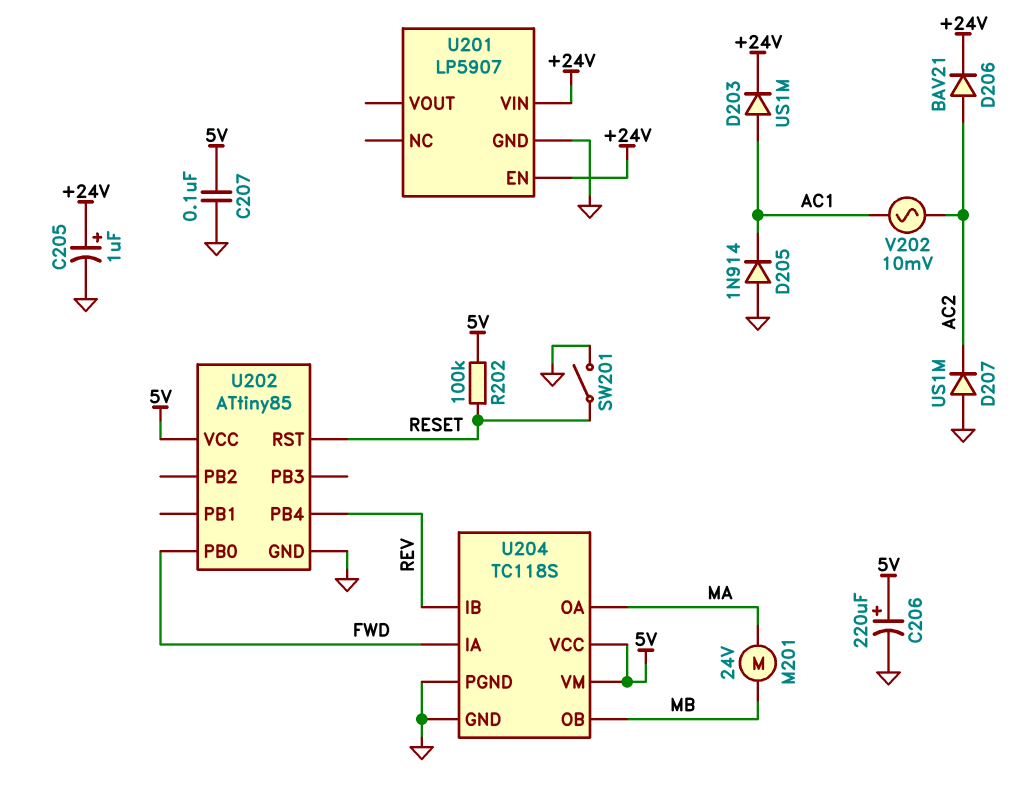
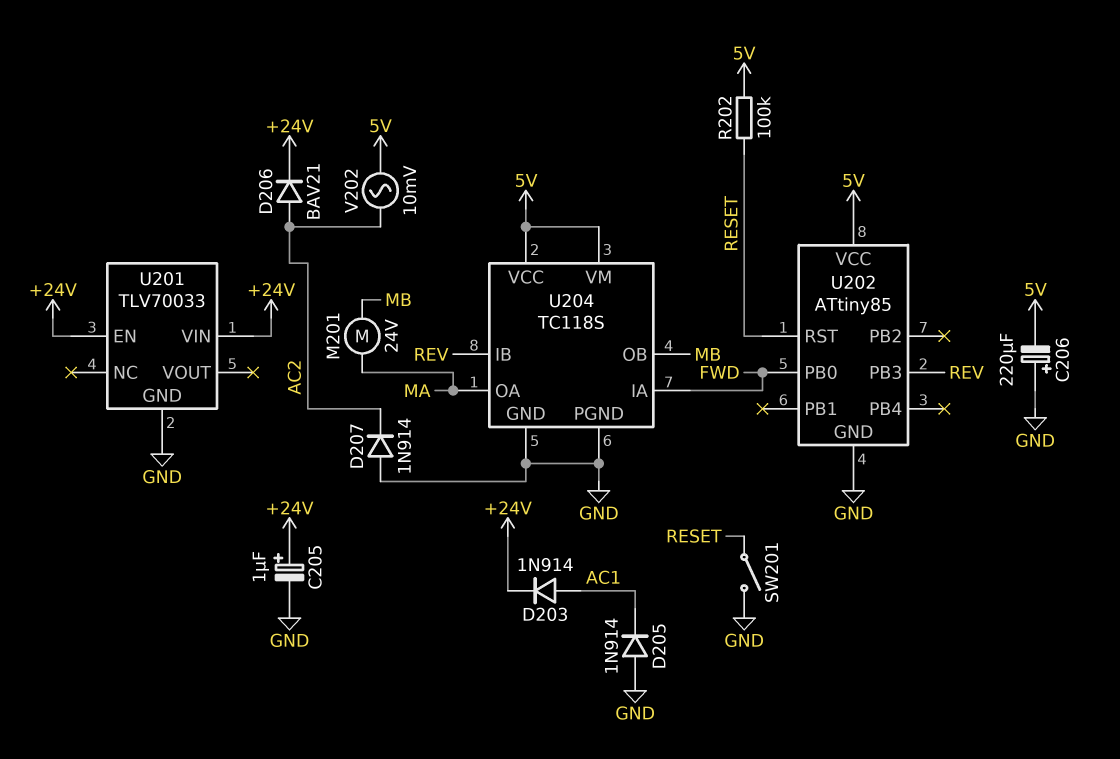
C206: 220uF (plus 5V, minus GND) -> 220uF (plus GND, minus 5V)
C207: 100nF (5V, GND) -> none
D203: diode US1M (A AC1, K +24V) -> diode 1N914 (A AC1, K +24V)
D207: diode US1M (A GND, K AC2) -> diode 1N914 (A GND, K AC2)
U201: LP5907 -> TLV70033
U202 pin PB3: none -> REV
U202 pin PB4: REV -> none
V202: AC 10mV (AC1, AC2) -> AC 10mV (5V, AC2)

